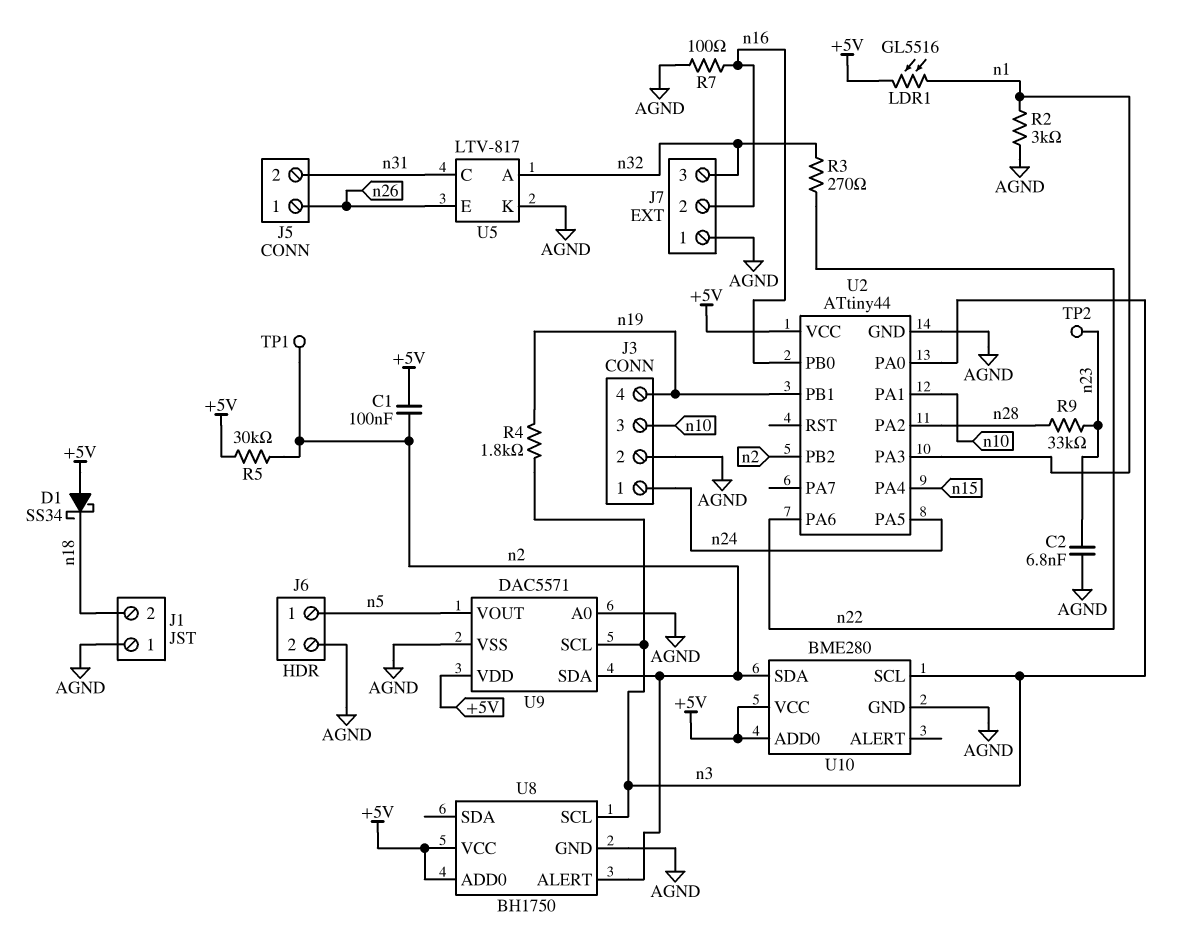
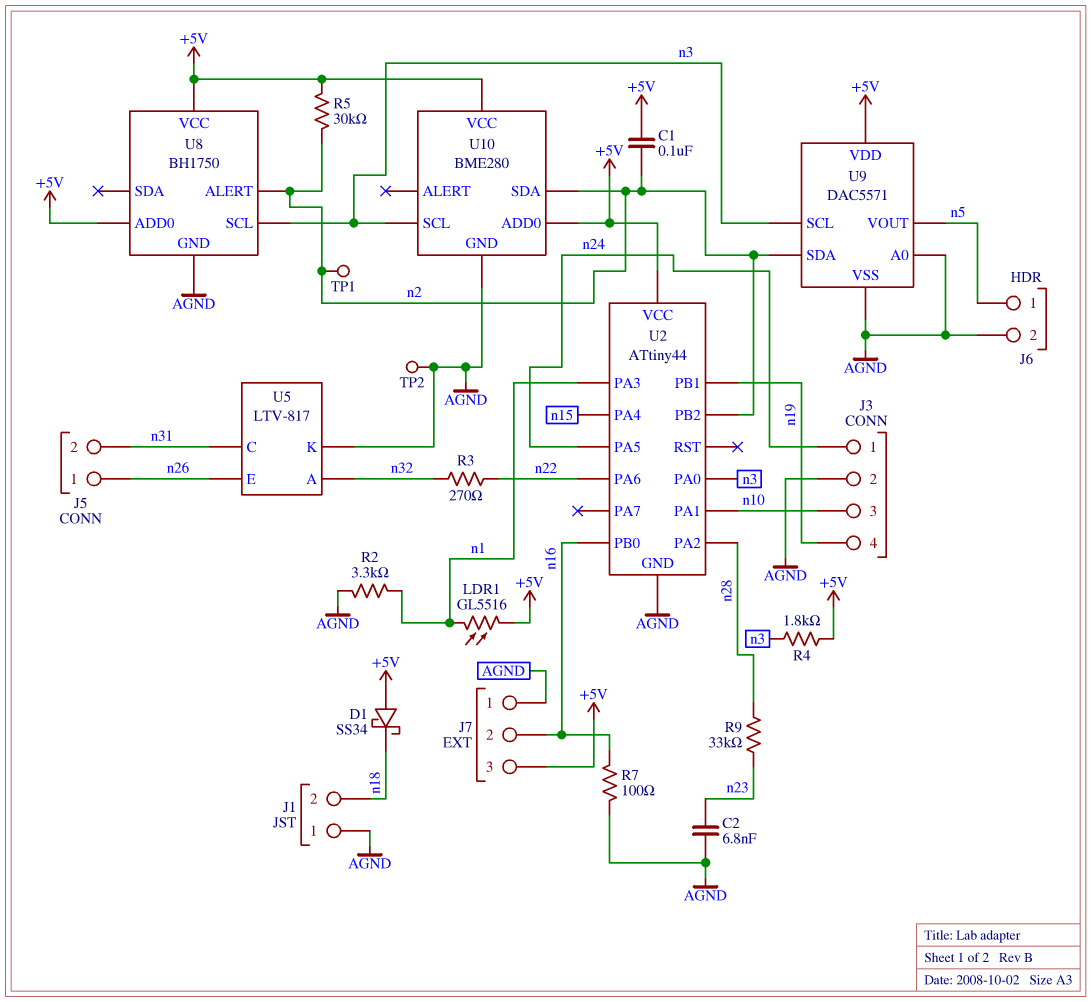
J7 pin 3: n32 -> +5V
R2: 3k (AGND, n1) -> 3.3k (AGND, n1)
R4: 1.8k (n3, n19) -> 1.8k (+5V, n3)
TP2: test point (n23) -> test point (AGND)

